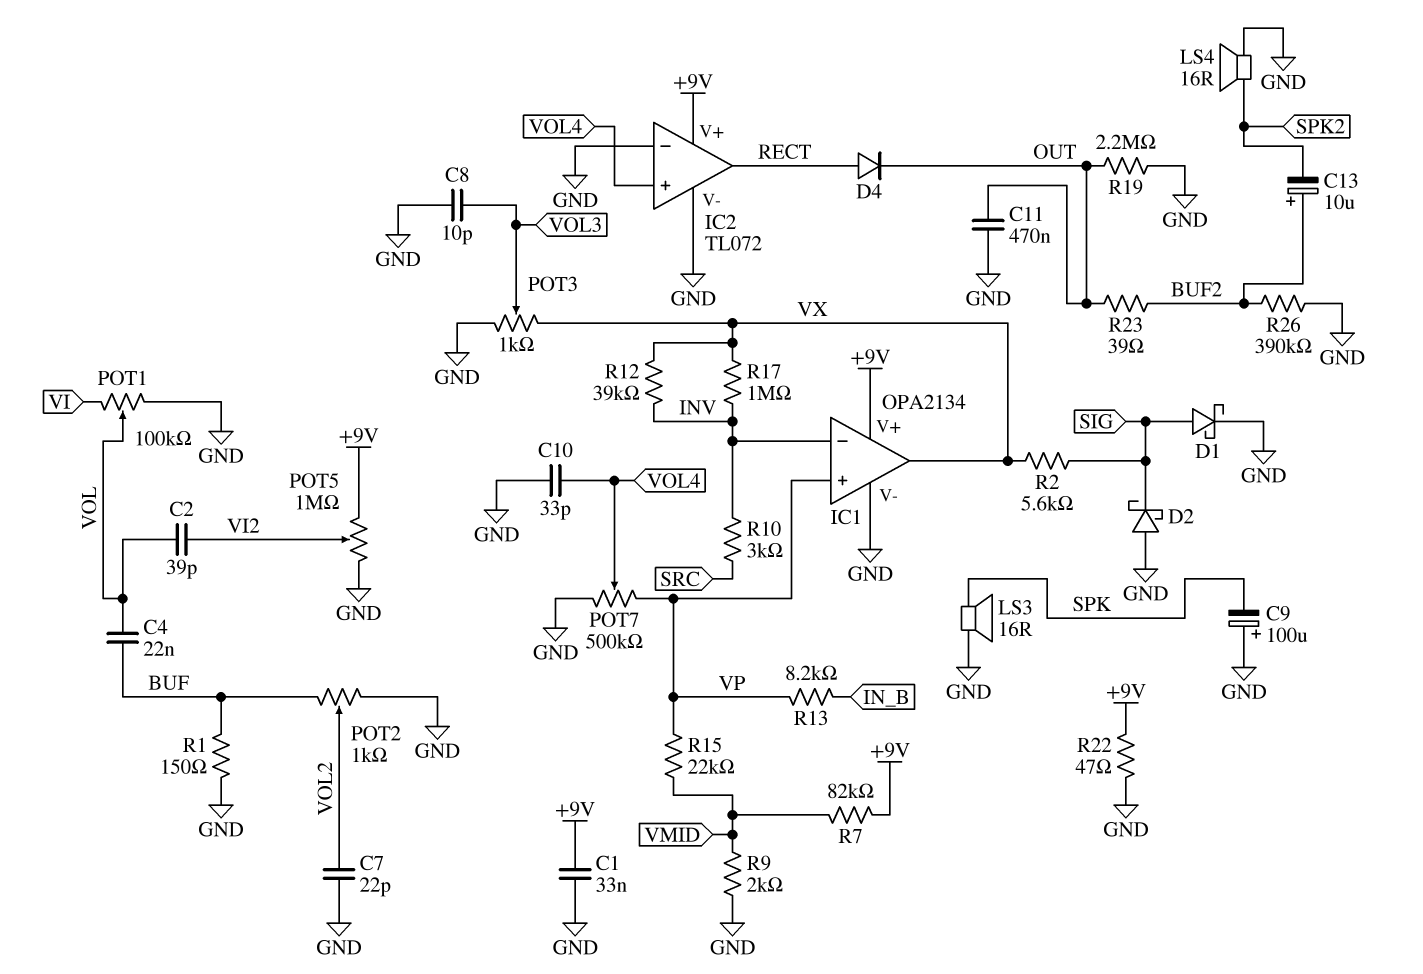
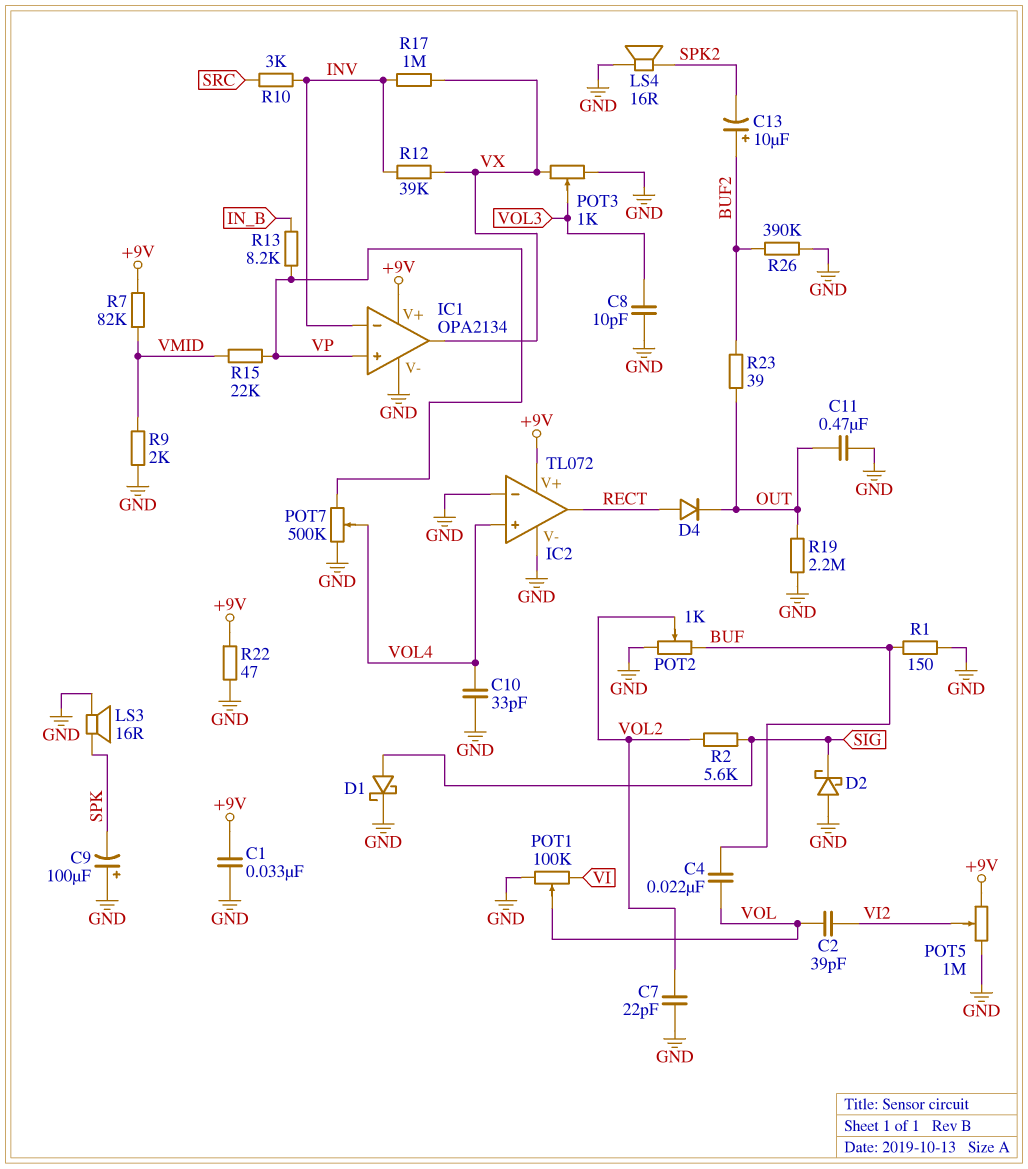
R2: 5.6k (SIG, VX) -> 5.6k (SIG, VOL2)

